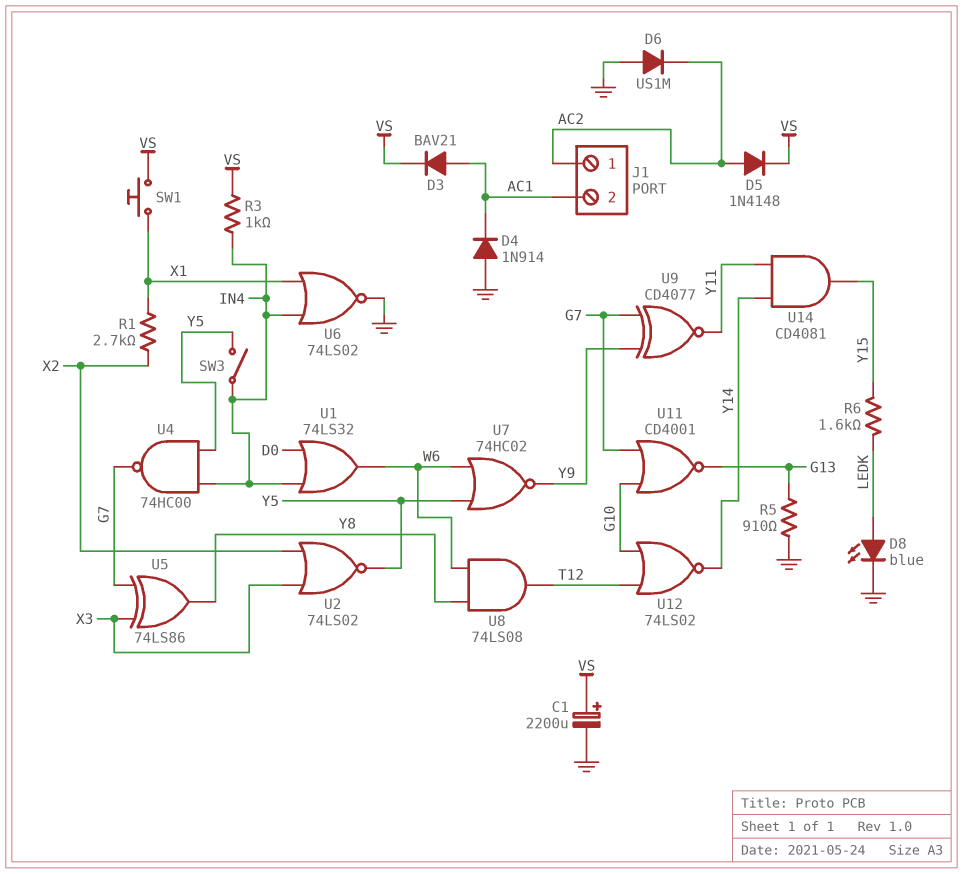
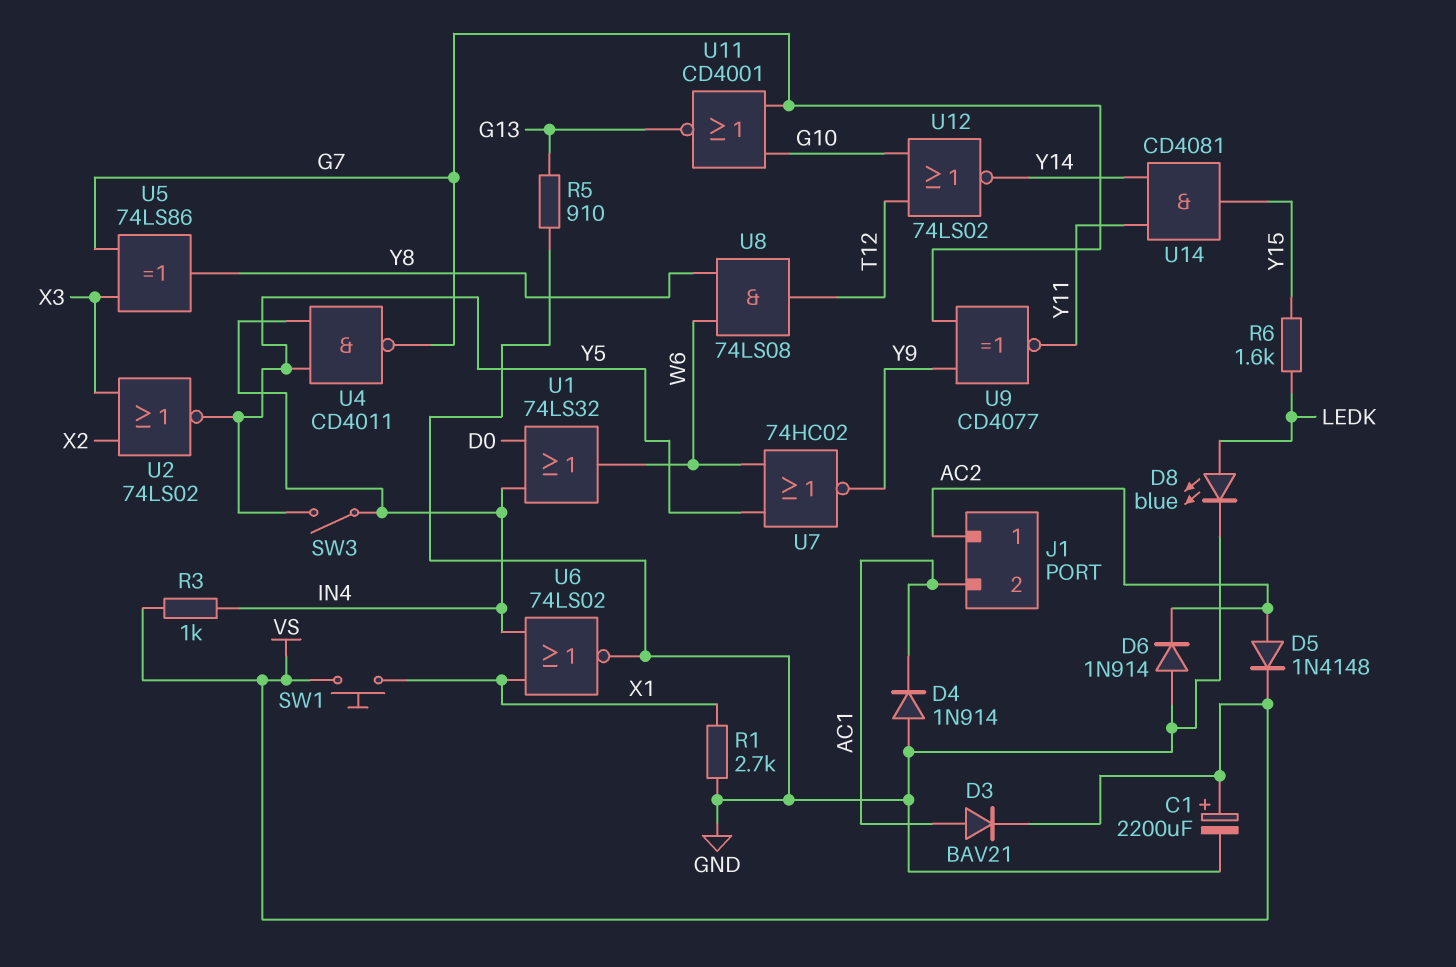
D6: diode US1M (A GND, K AC2) -> diode 1N914 (A GND, K AC2)
R1: 2.7k (X1, X2) -> 2.7k (GND, X1)
U4: NAND 74HC00 (in IN4, in Y5, out G7) -> NAND CD4011 (in IN4, in Y5, out G7)

